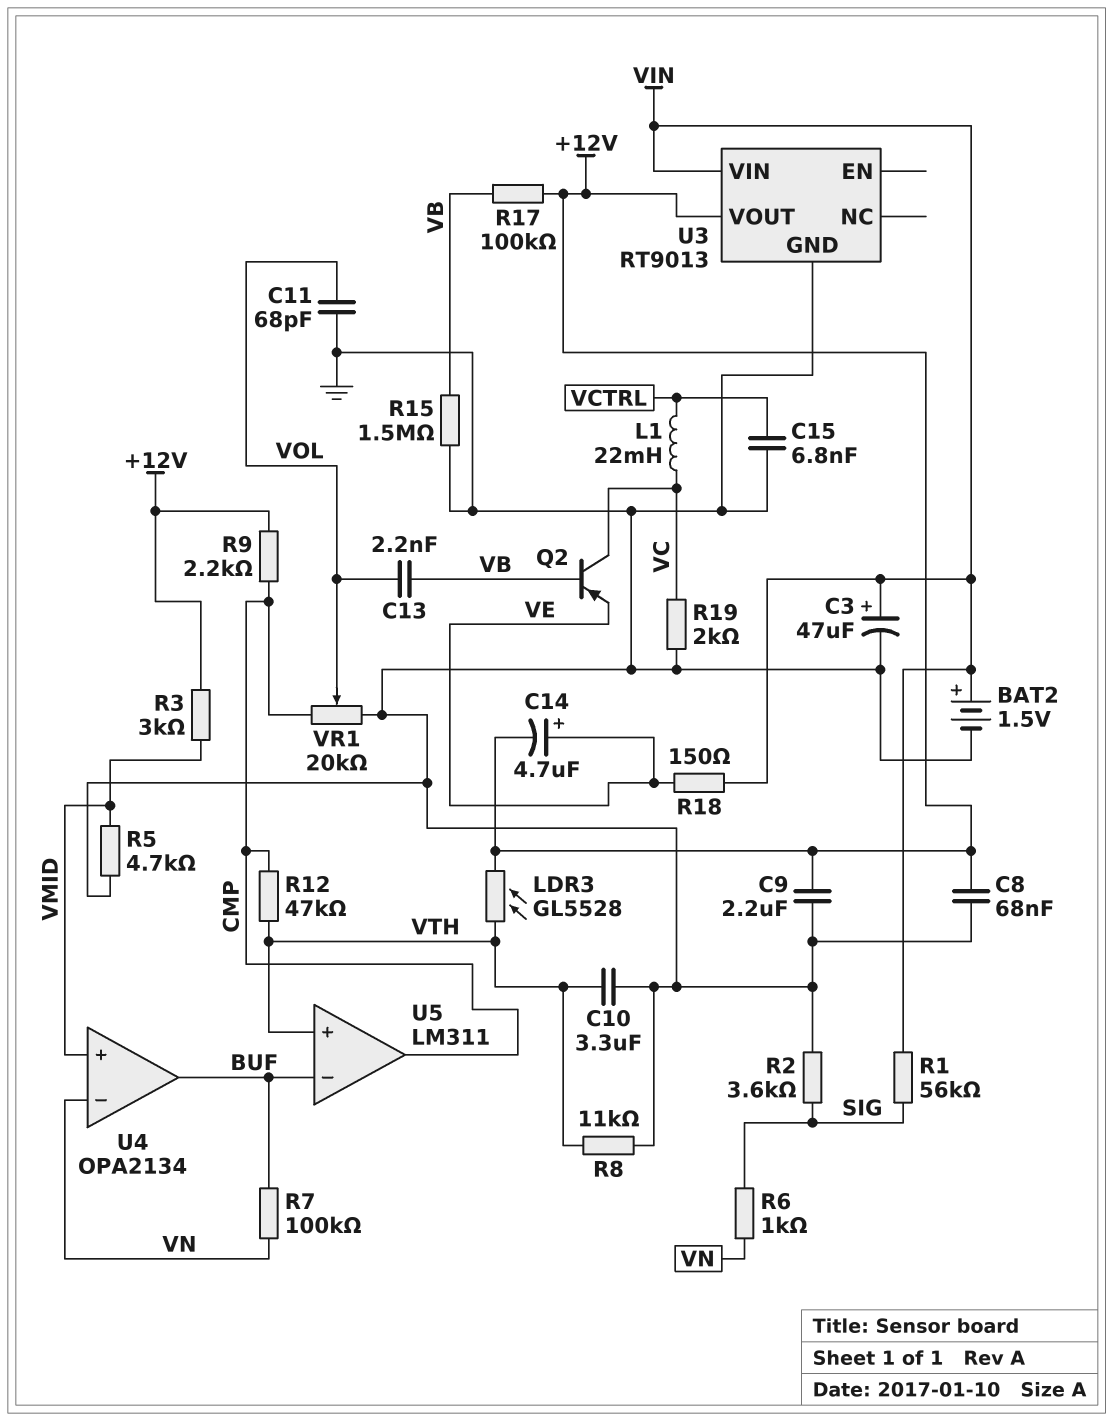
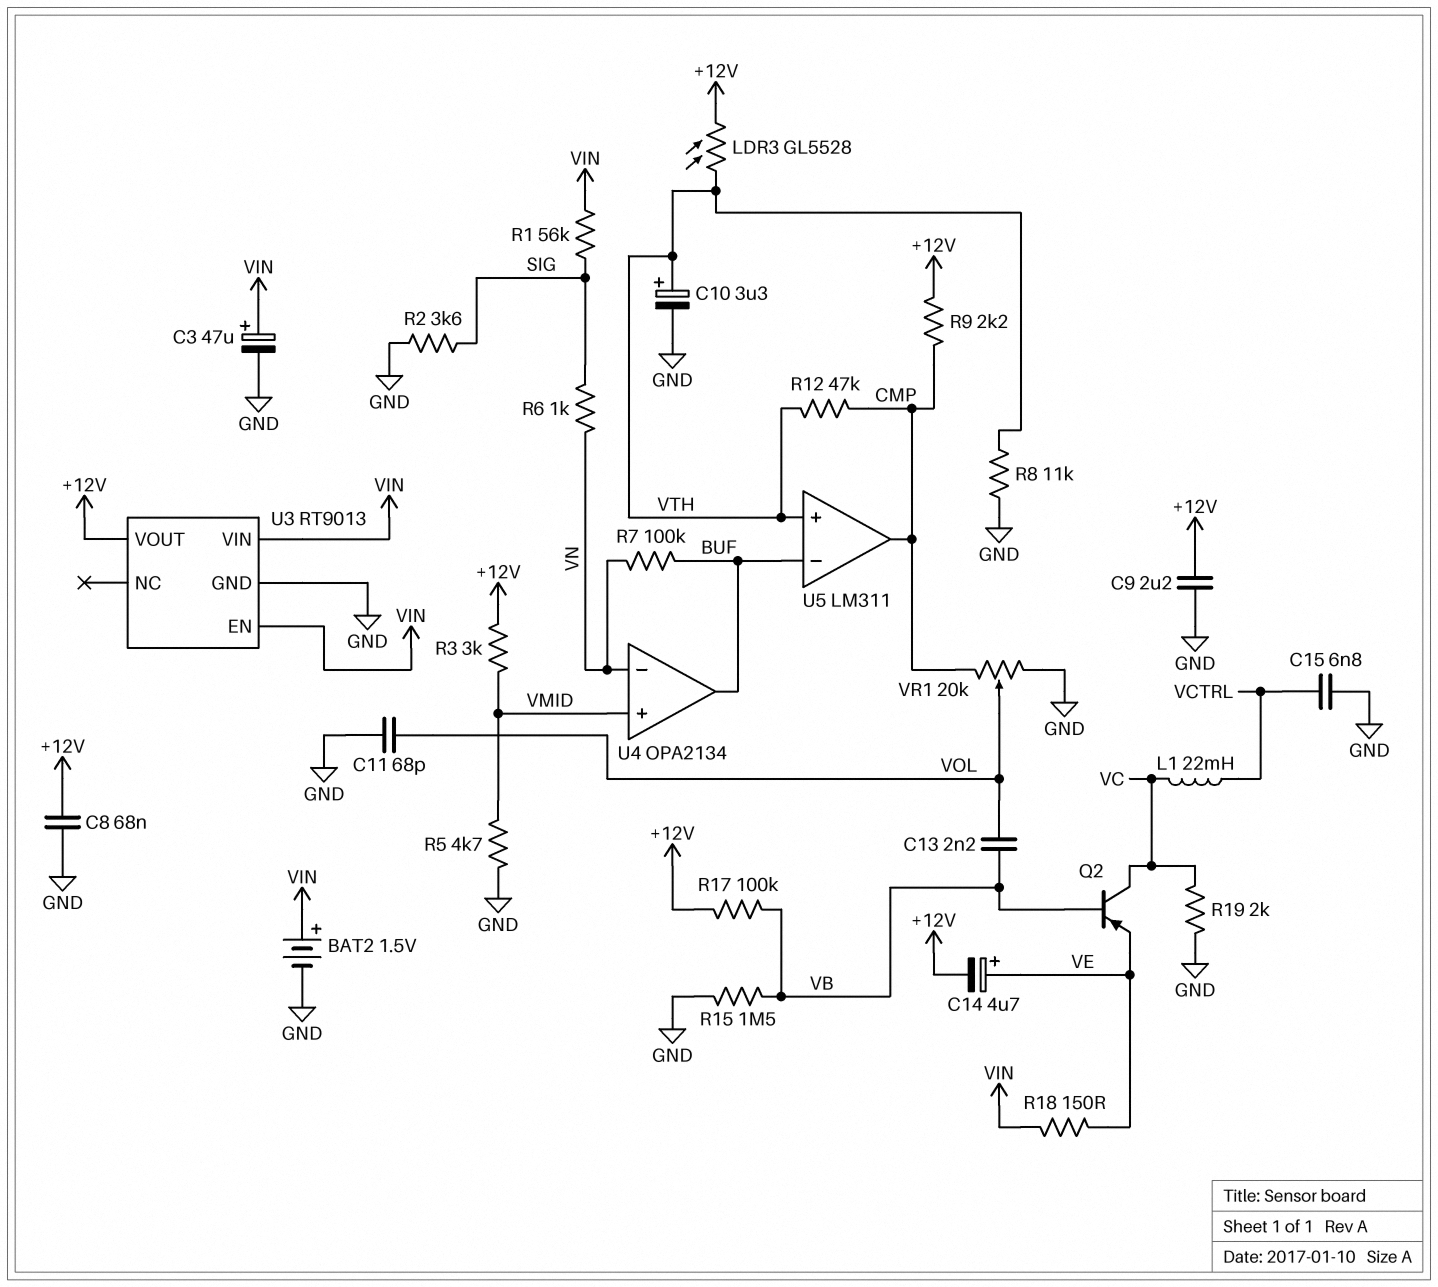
C10: 3.3uF (GND, VTH) -> 3.3uF (plus VTH, minus GND)
U3 pin EN: none -> VIN

